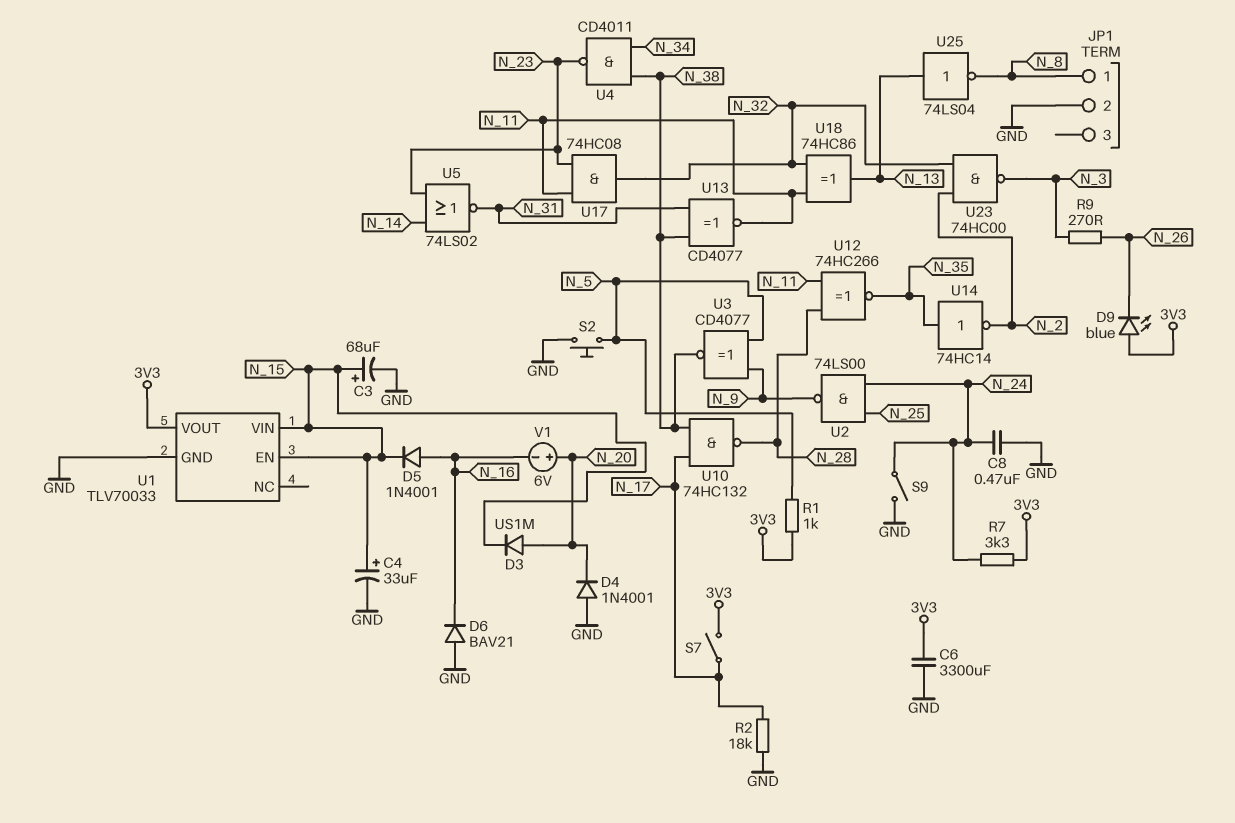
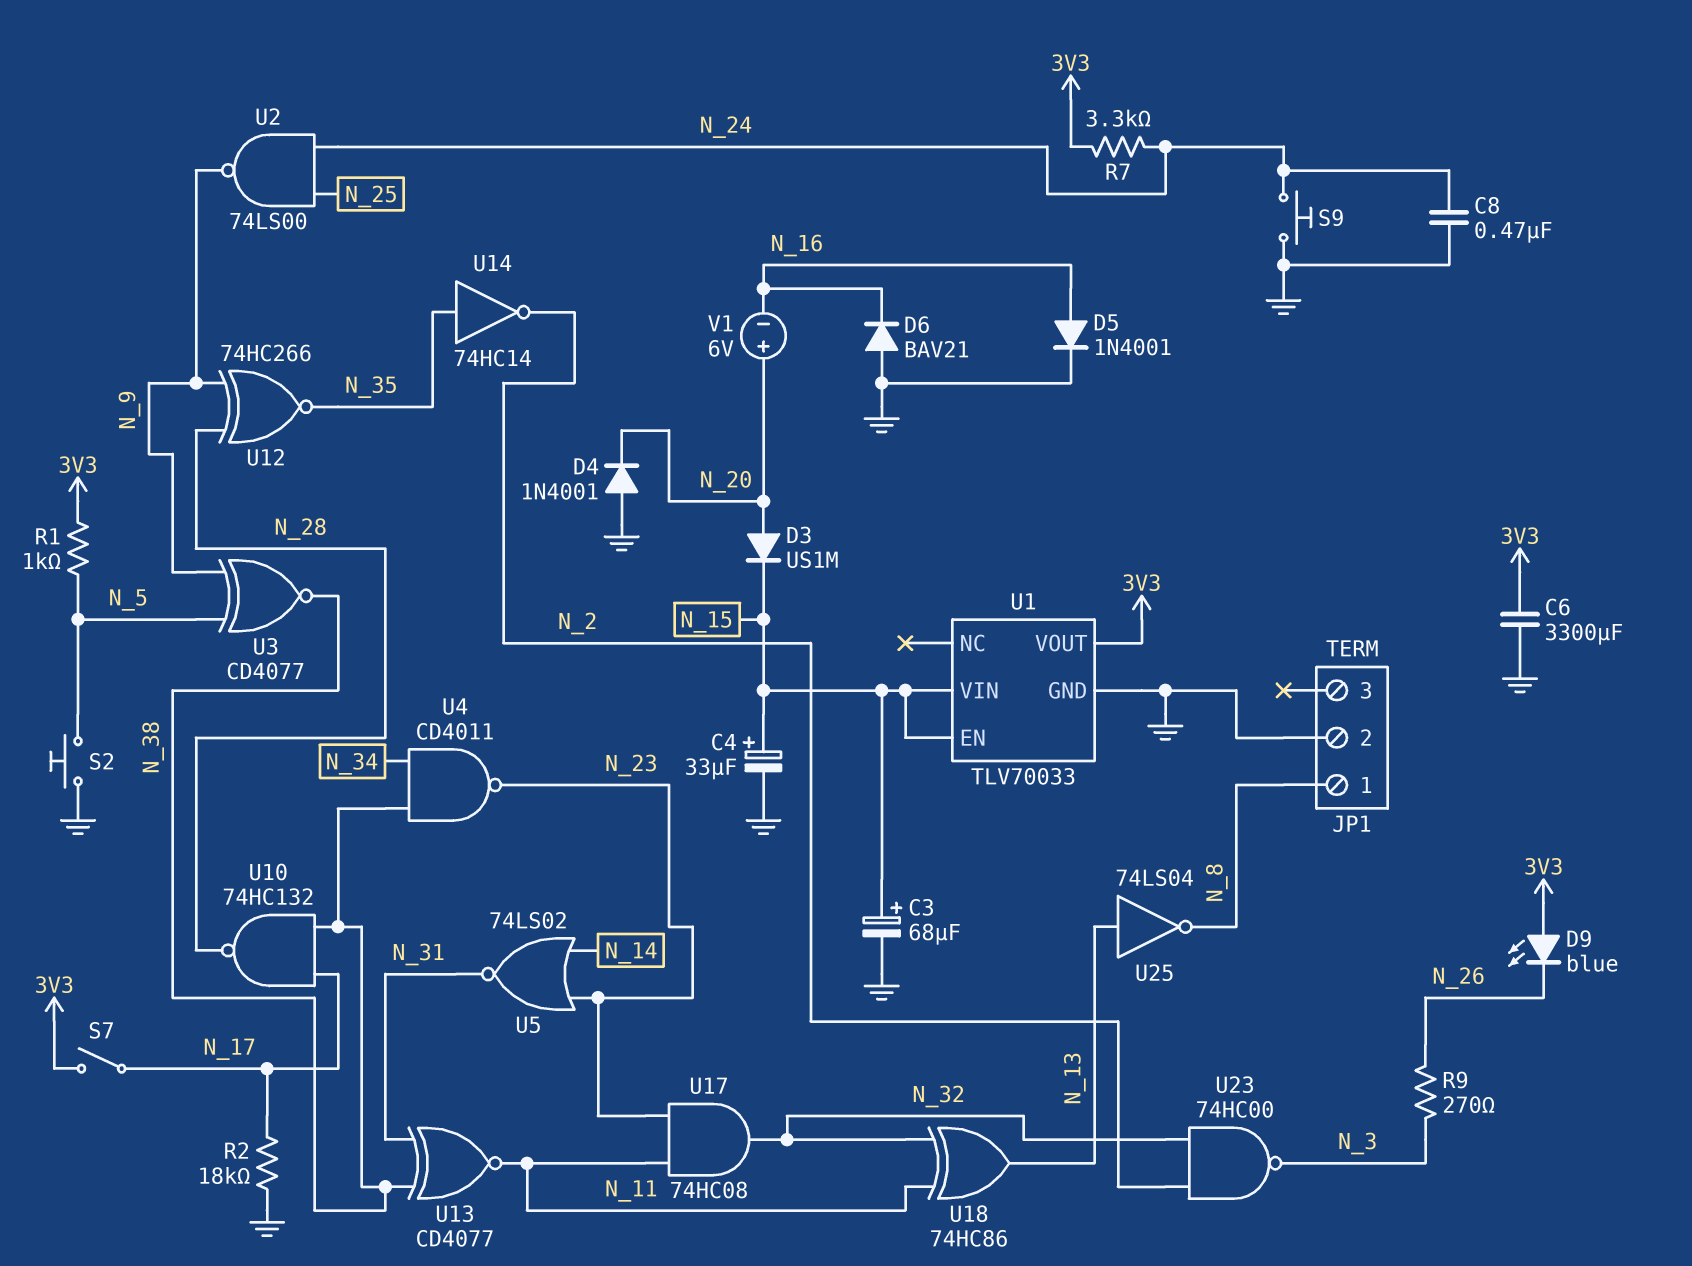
D5: diode 1N4001 (A N_16, K N_15) -> diode 1N4001 (A N_16, K GND)
S9: switch (GND, N_24) -> button (GND, N_24)
U12: XNOR 74HC266 (in N_11, in N_28, out N_35) -> XNOR 74HC266 (in N_9, in N_28, out N_35)

